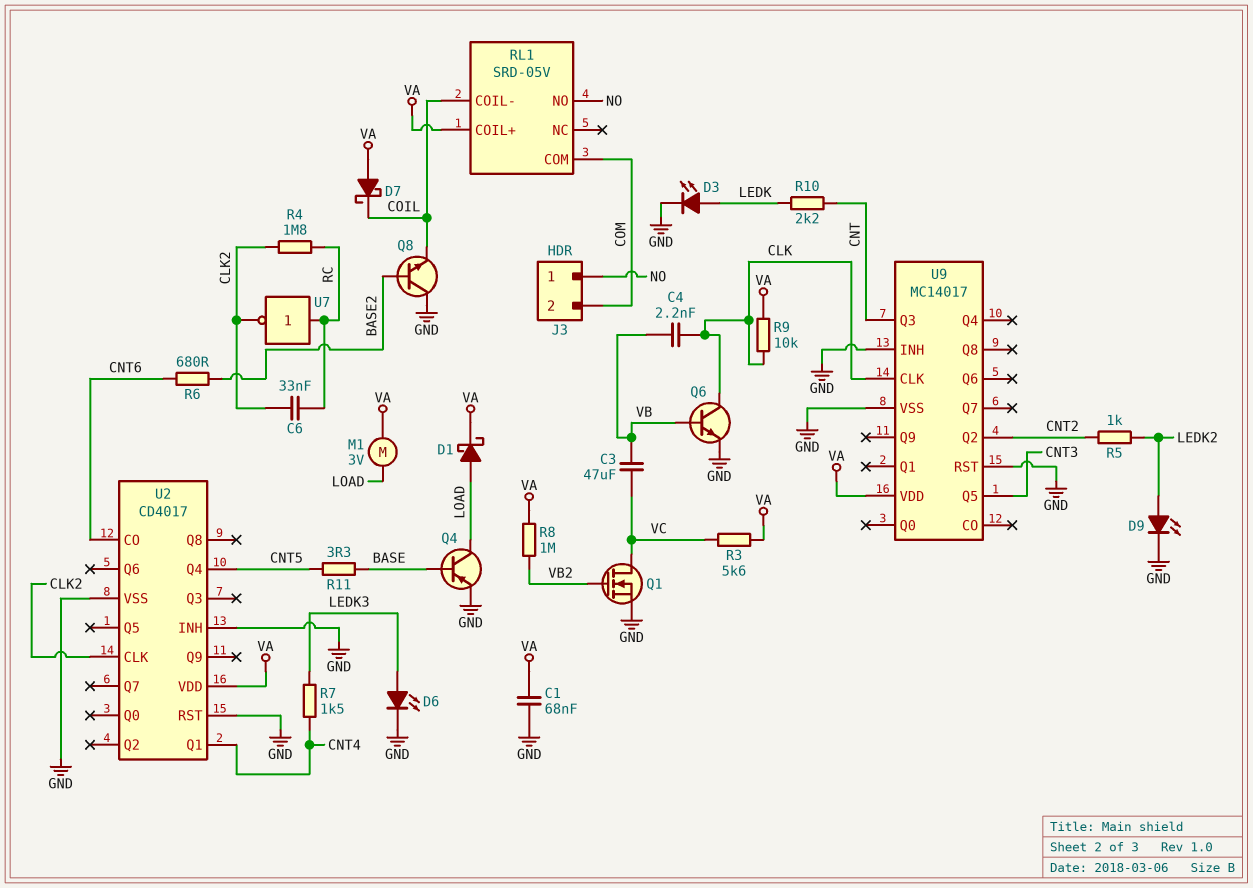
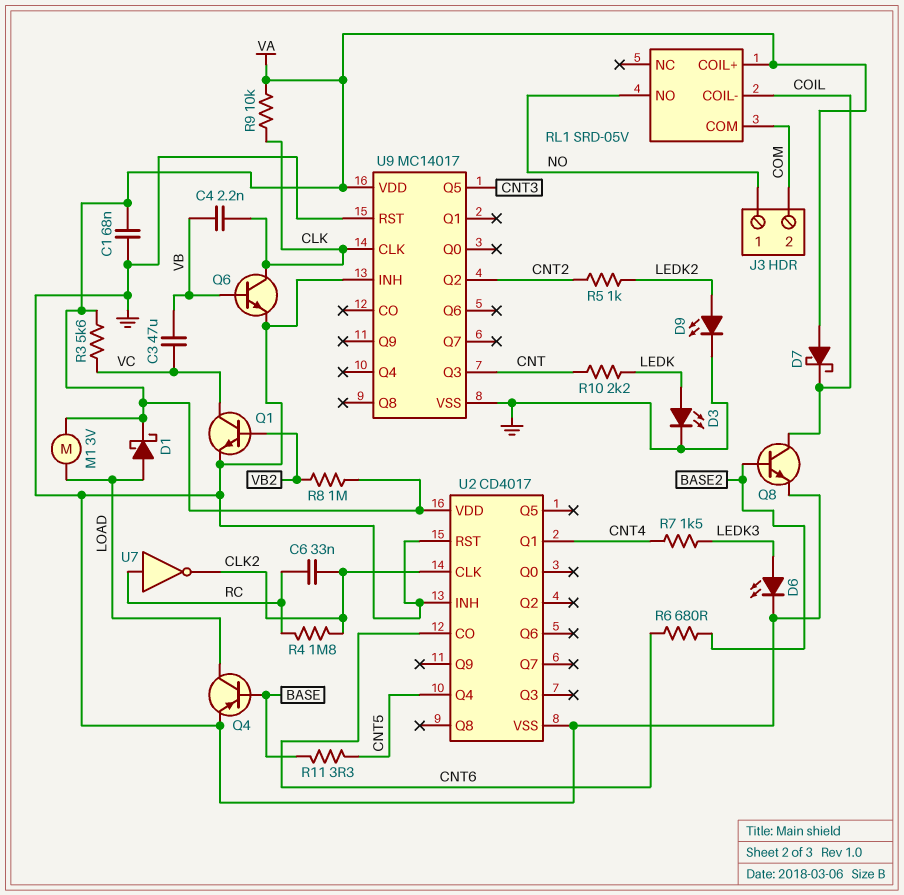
Q1: NMOS (G VB2, D VC, S GND) -> NPN (B VB2, C VC, E GND)
Q8: NPN (B BASE2, C GND, E COIL) -> NPN (B BASE2, C COIL, E GND)

